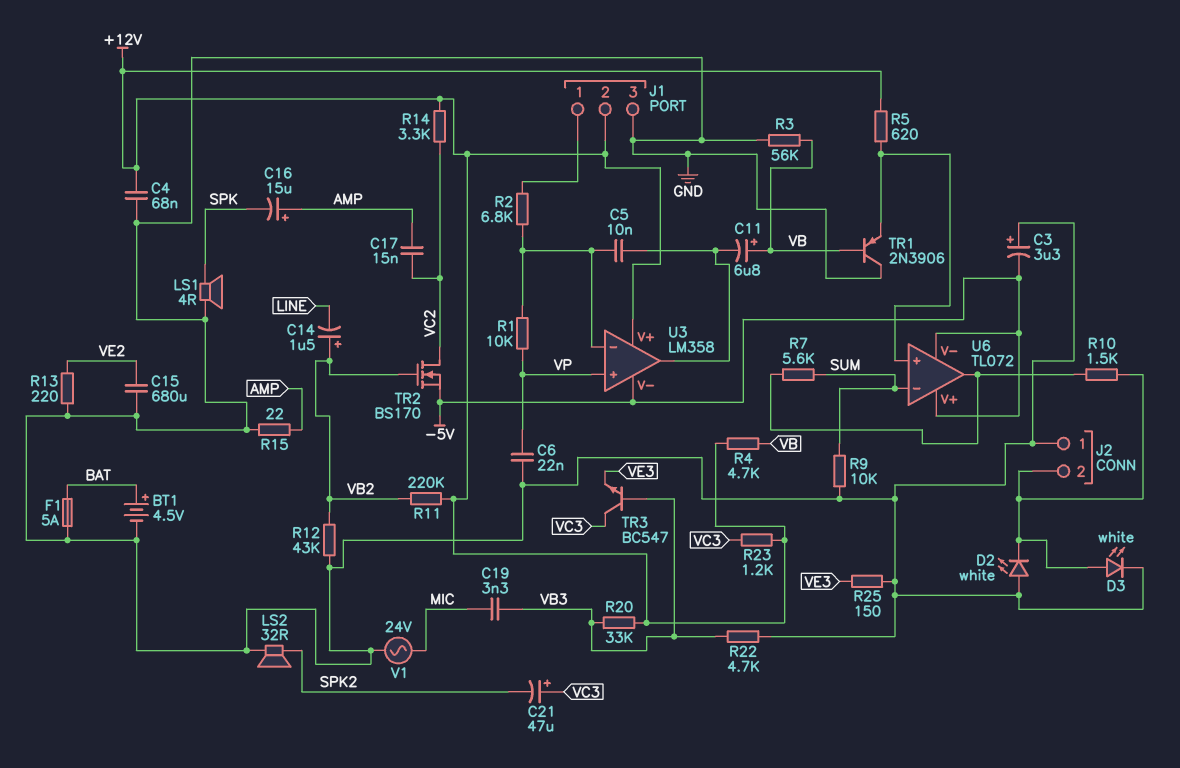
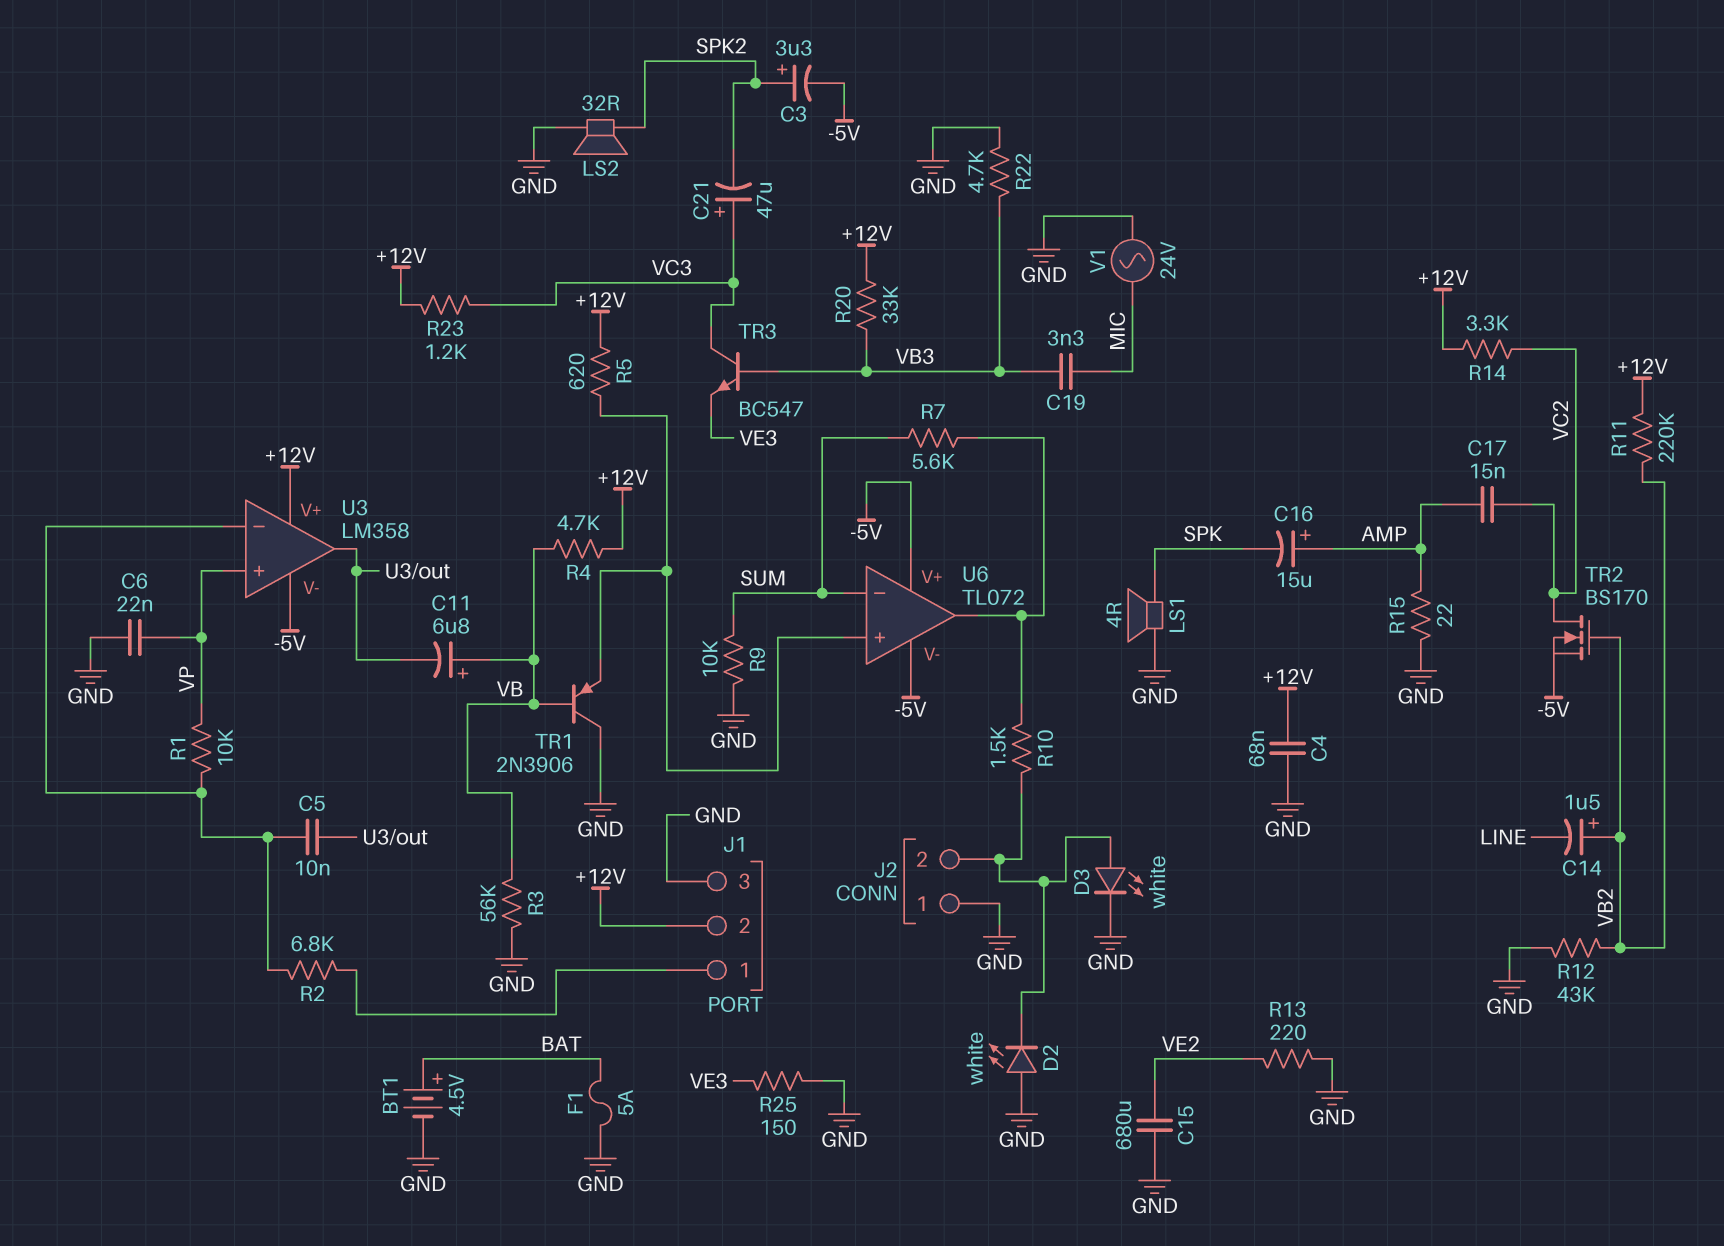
C3: 3.3uF (plus GND, minus -5V) -> 3.3uF (plus SPK2, minus -5V)

